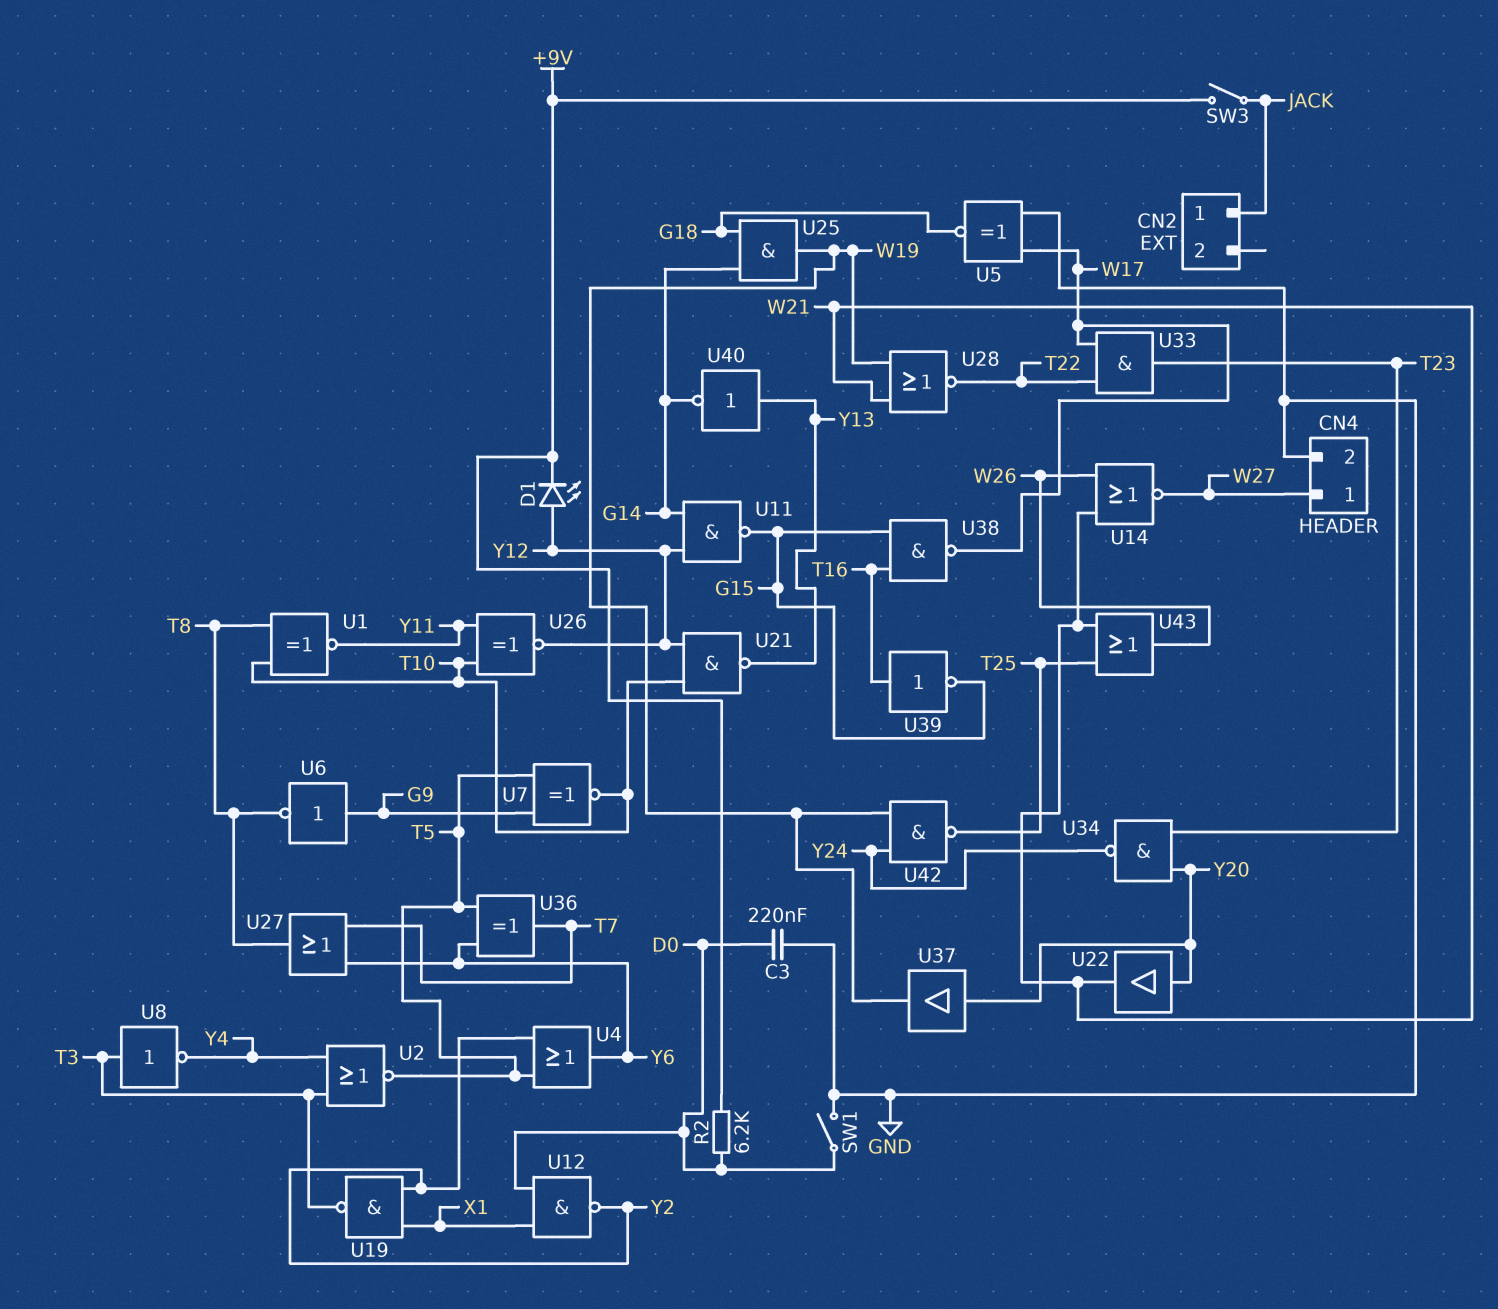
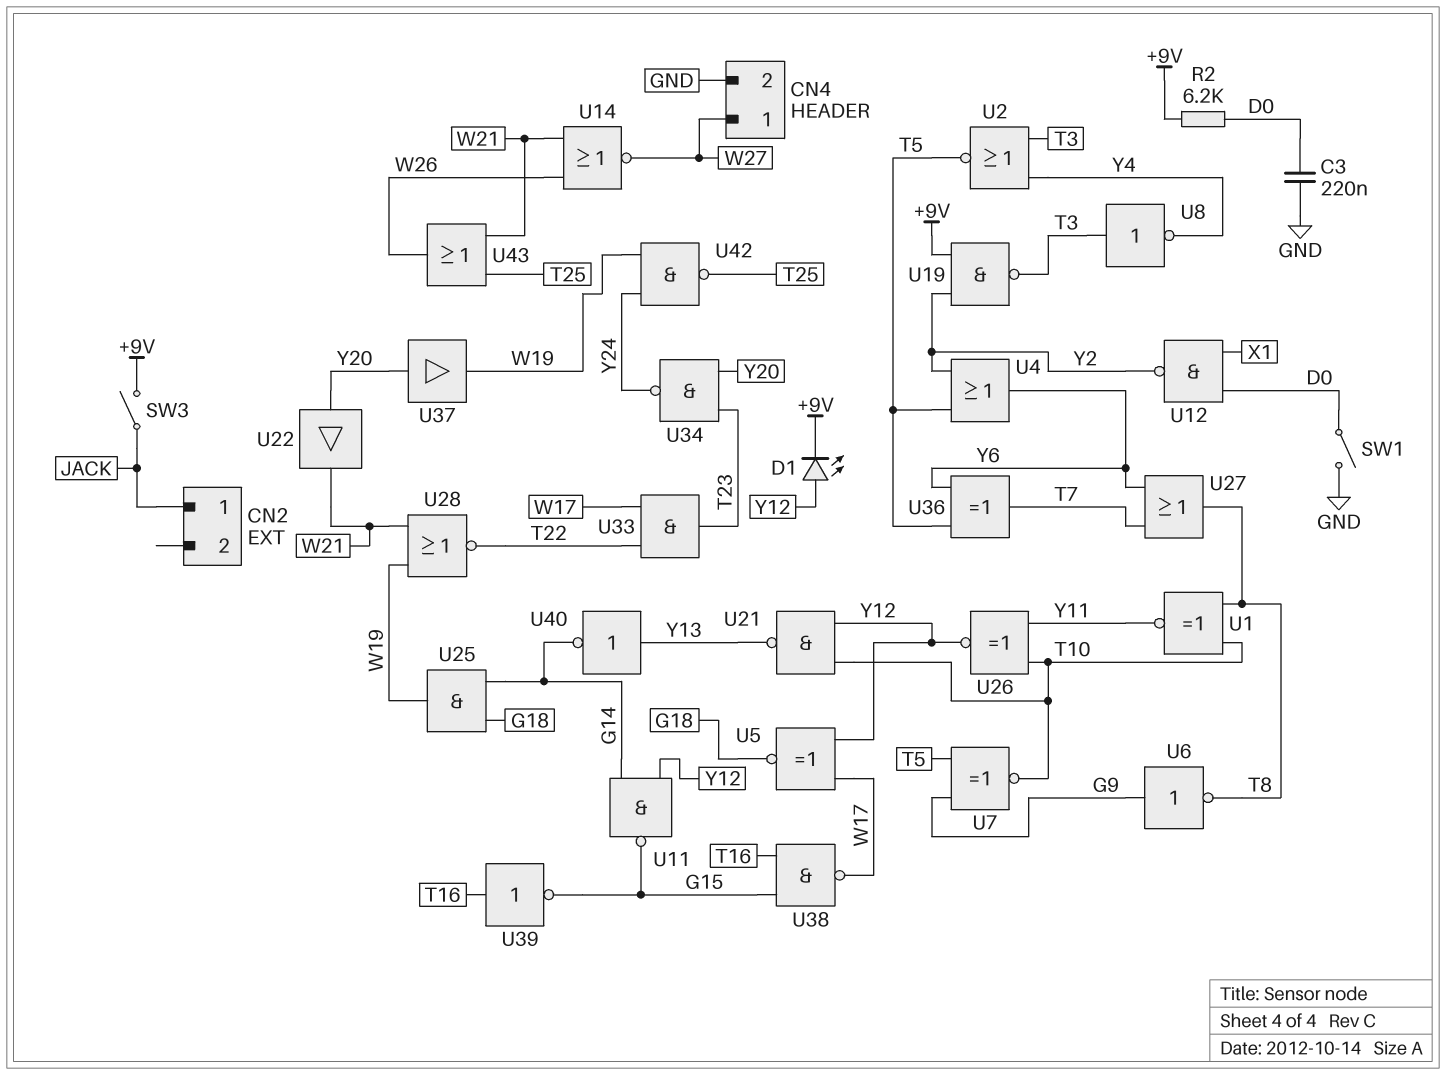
U5: XNOR (in GND, in W17, out G18) -> XNOR (in W17, in Y12, out G18)
U19: NAND (in X1, in Y2, out T3) -> NAND (in +9V, in Y2, out T3)

